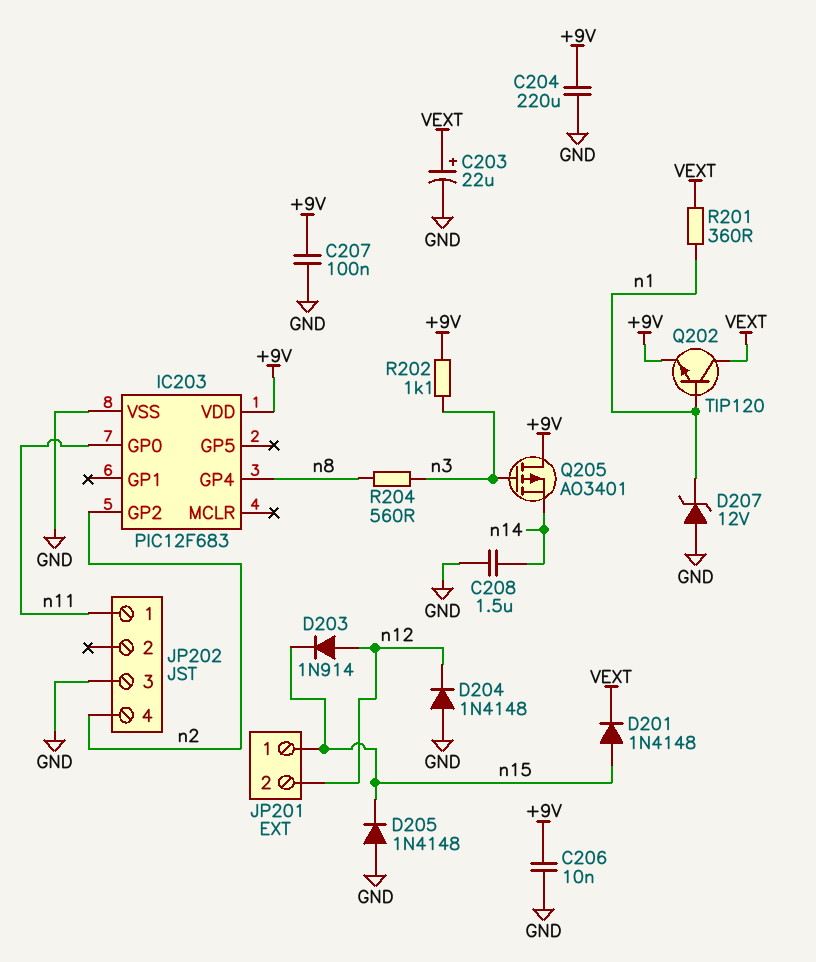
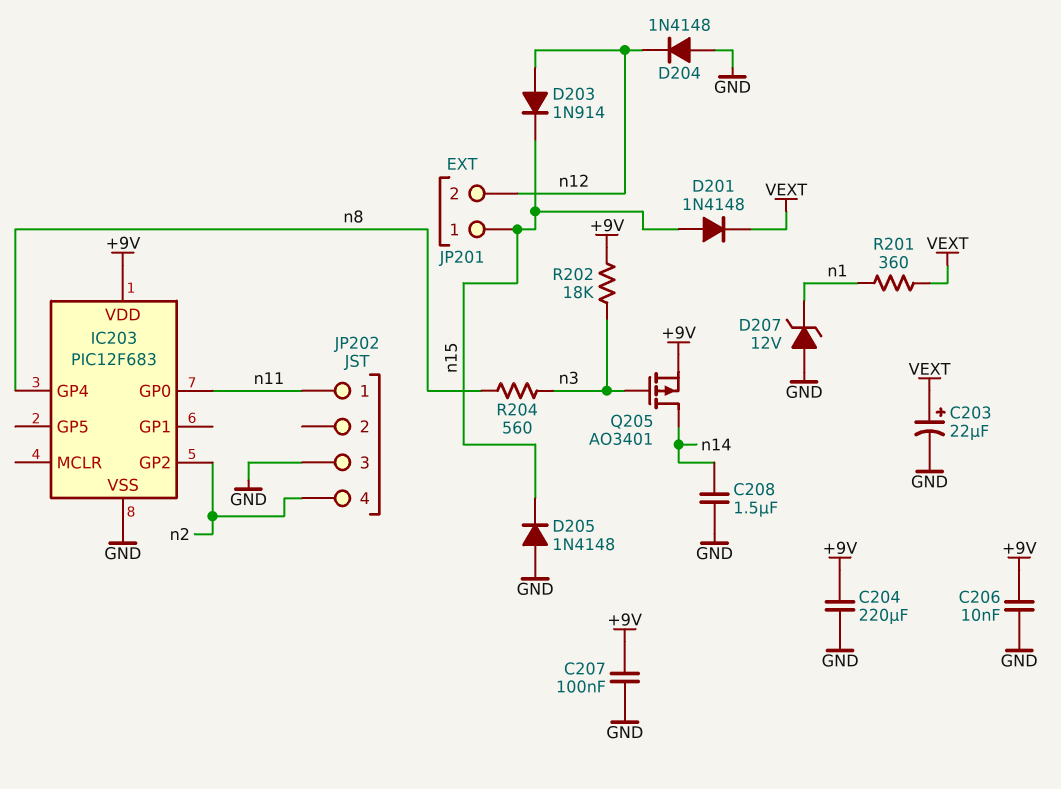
Q202: NPN TIP120 (B n1, C VEXT, E +9V) -> none
Q205: PMOS AO3401 (G n3, D +9V, S n14) -> PMOS AO3401 (G n3, D n14, S +9V)
R202: 1.1k (+9V, n3) -> 18k (+9V, n3)

